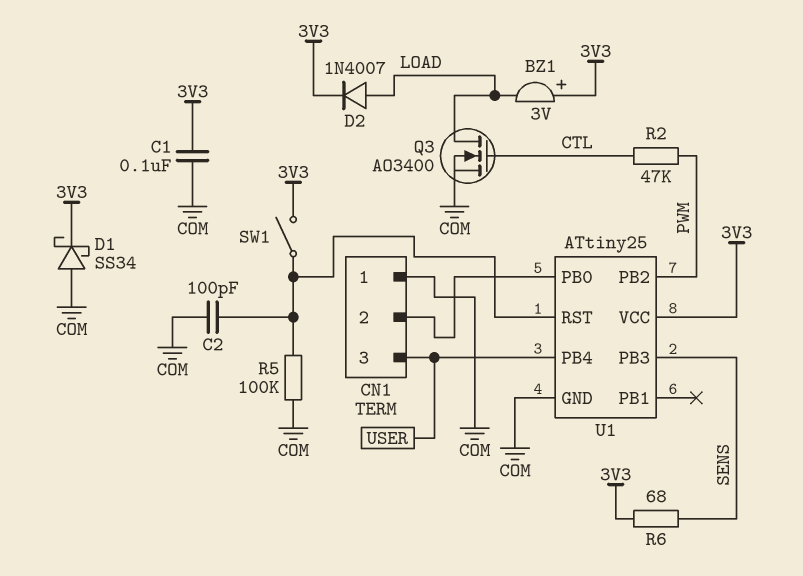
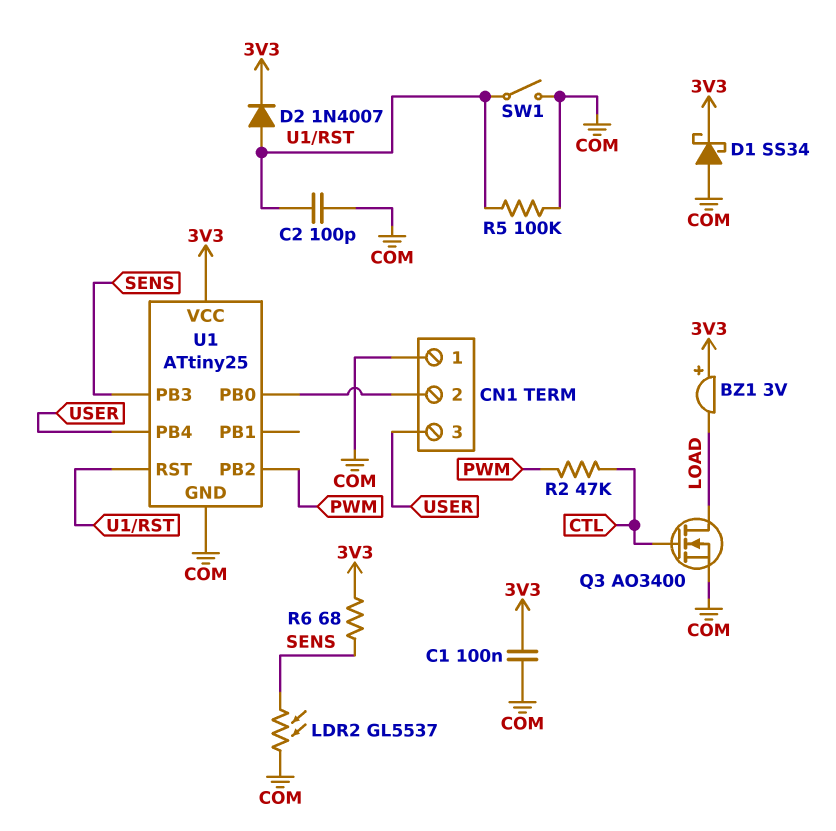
D2: diode 1N4007 (A LOAD, K 3V3) -> diode 1N4007 (A U1/RST, K 3V3)
LDR2: none -> GL5537 (COM, SENS)
SW1: switch (3V3, U1/RST) -> switch (COM, U1/RST)

